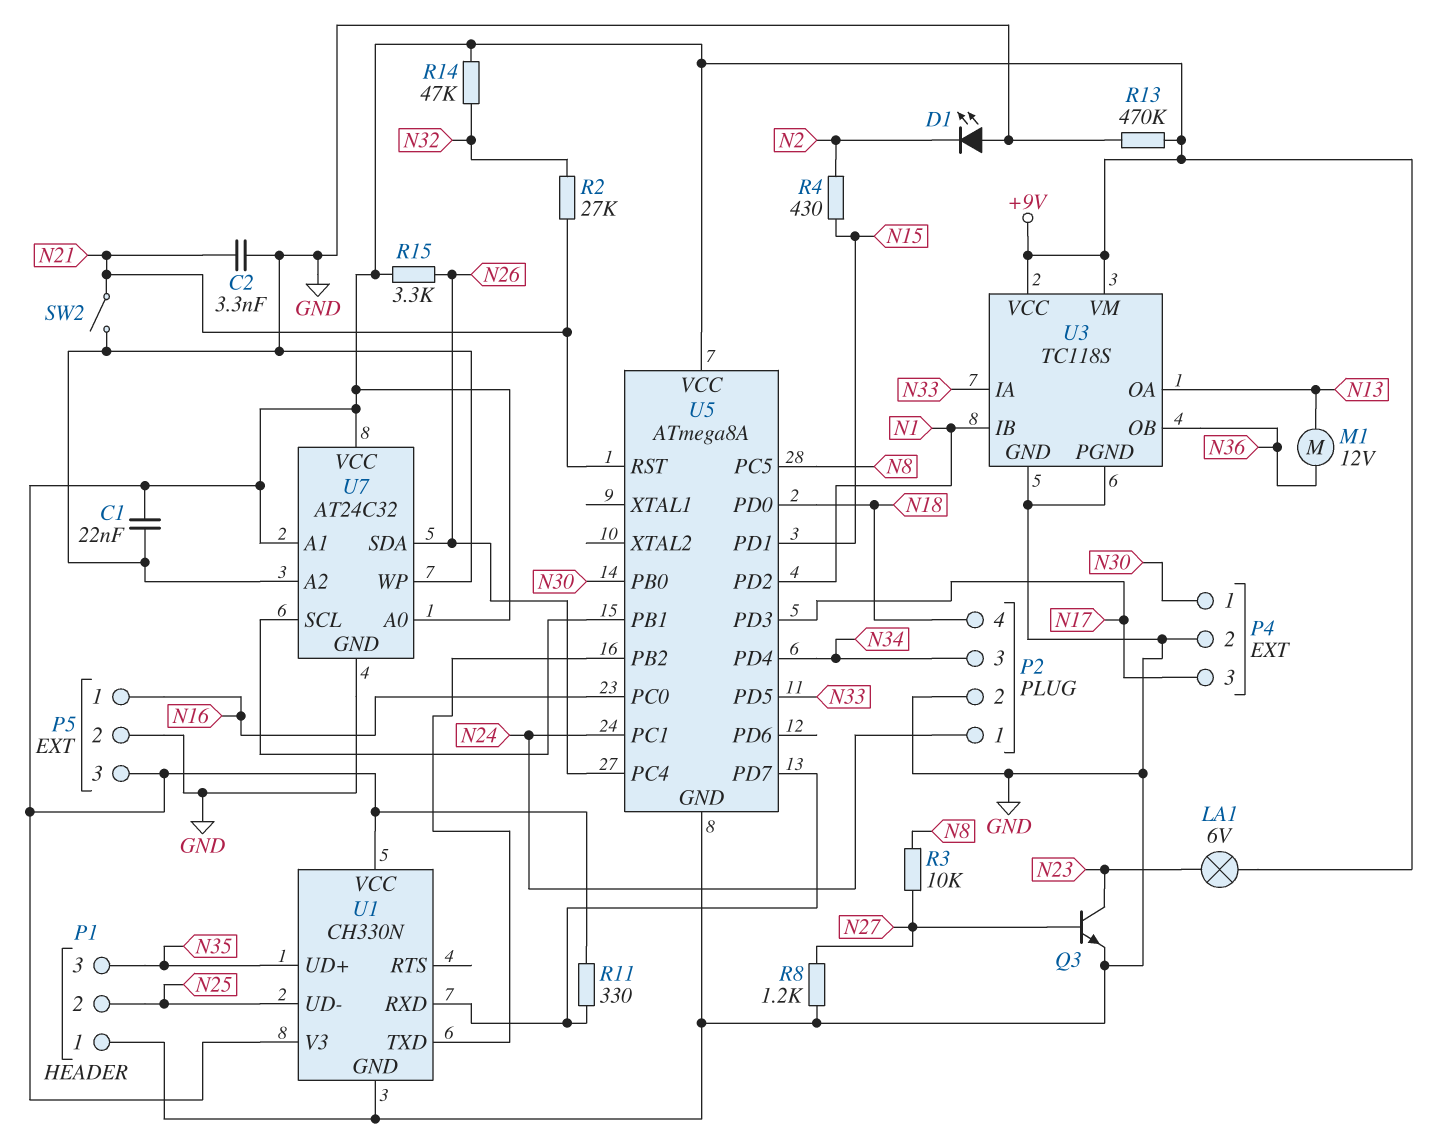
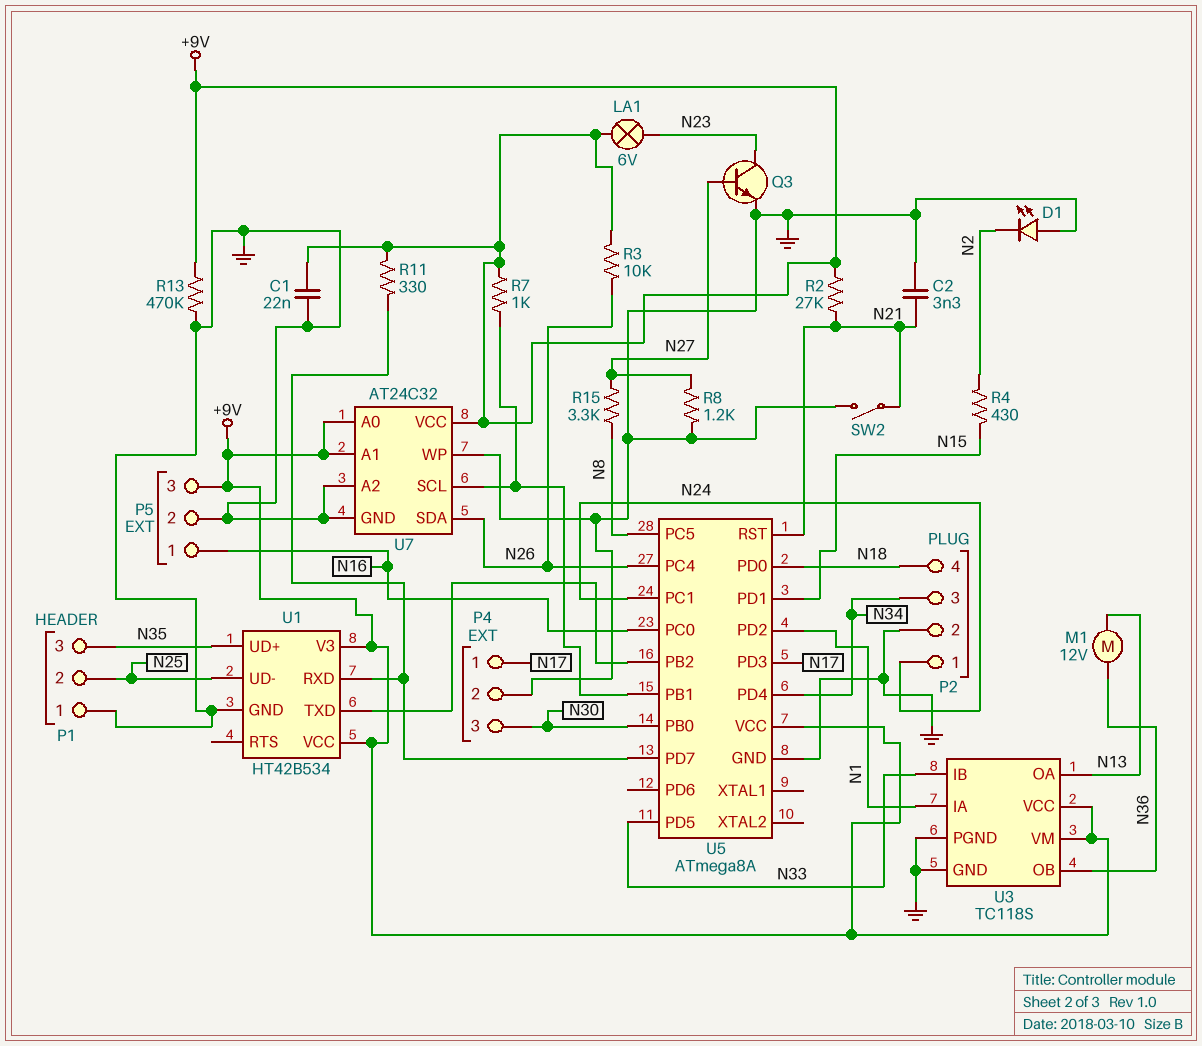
P4 pin 1: N30 -> N17
P4 pin 3: N17 -> N30
R2: 27k (N21, N32) -> 27k (+9V, N21)
R3: 10k (N8, N27) -> 10k (+9V, N26)
R7: none -> 1k (+9V, U5/PB1)
R14: 47k (+9V, N32) -> none
R15: 3.3k (+9V, N26) -> 3.3k (N8, N27)
U1: CH330N -> HT42B534
U3 pin IA: N33 -> N1
U3 pin IB: N1 -> N33

